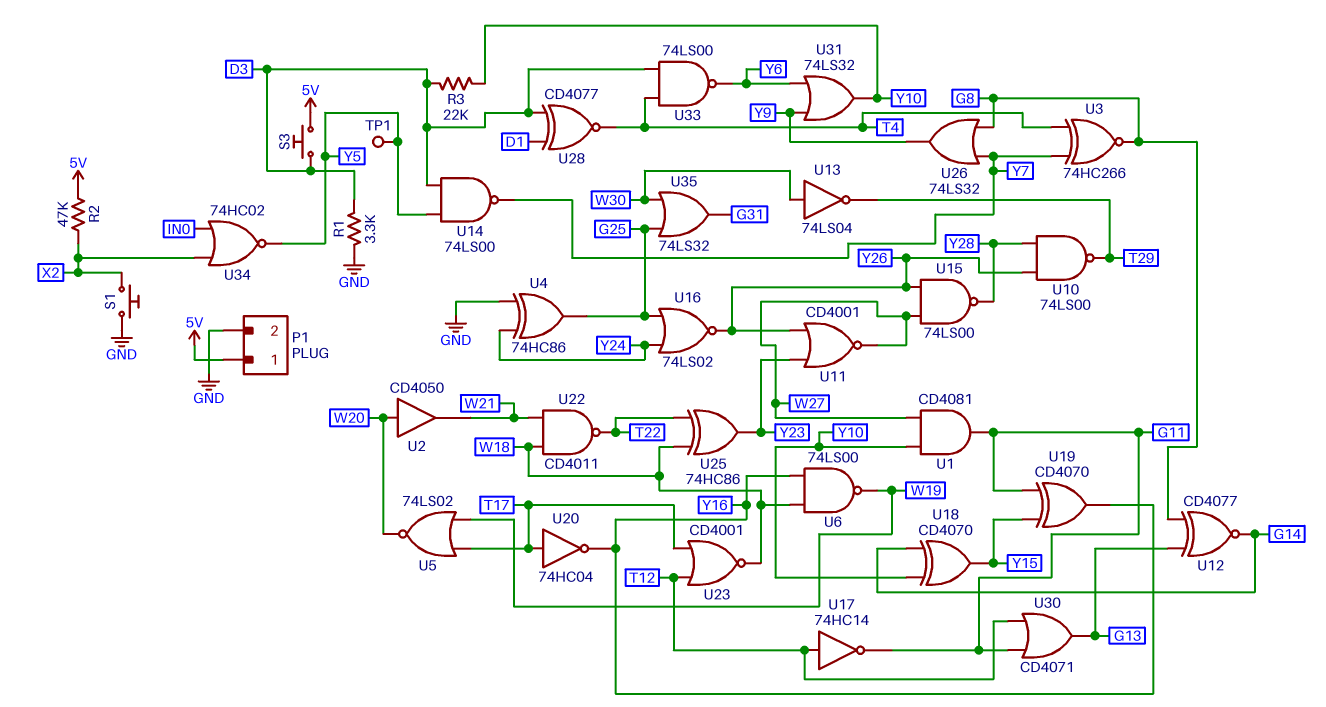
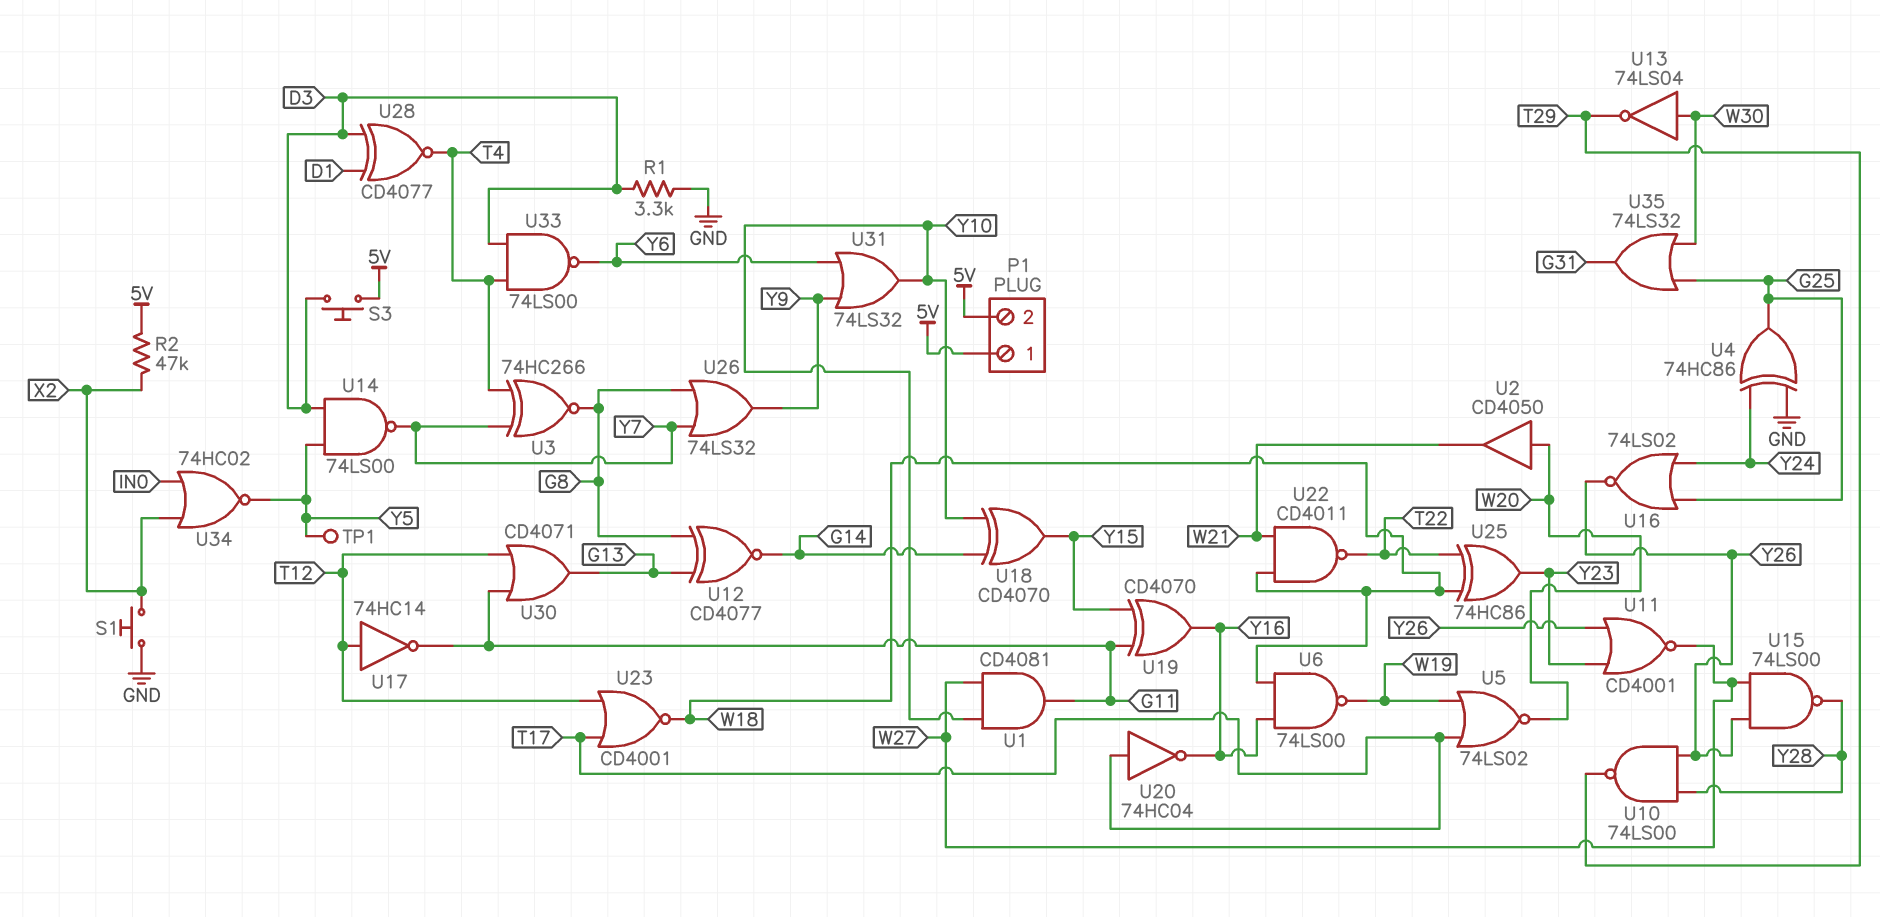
P1 pin 2: GND -> 5V
R3: 22k (D3, Y10) -> none

